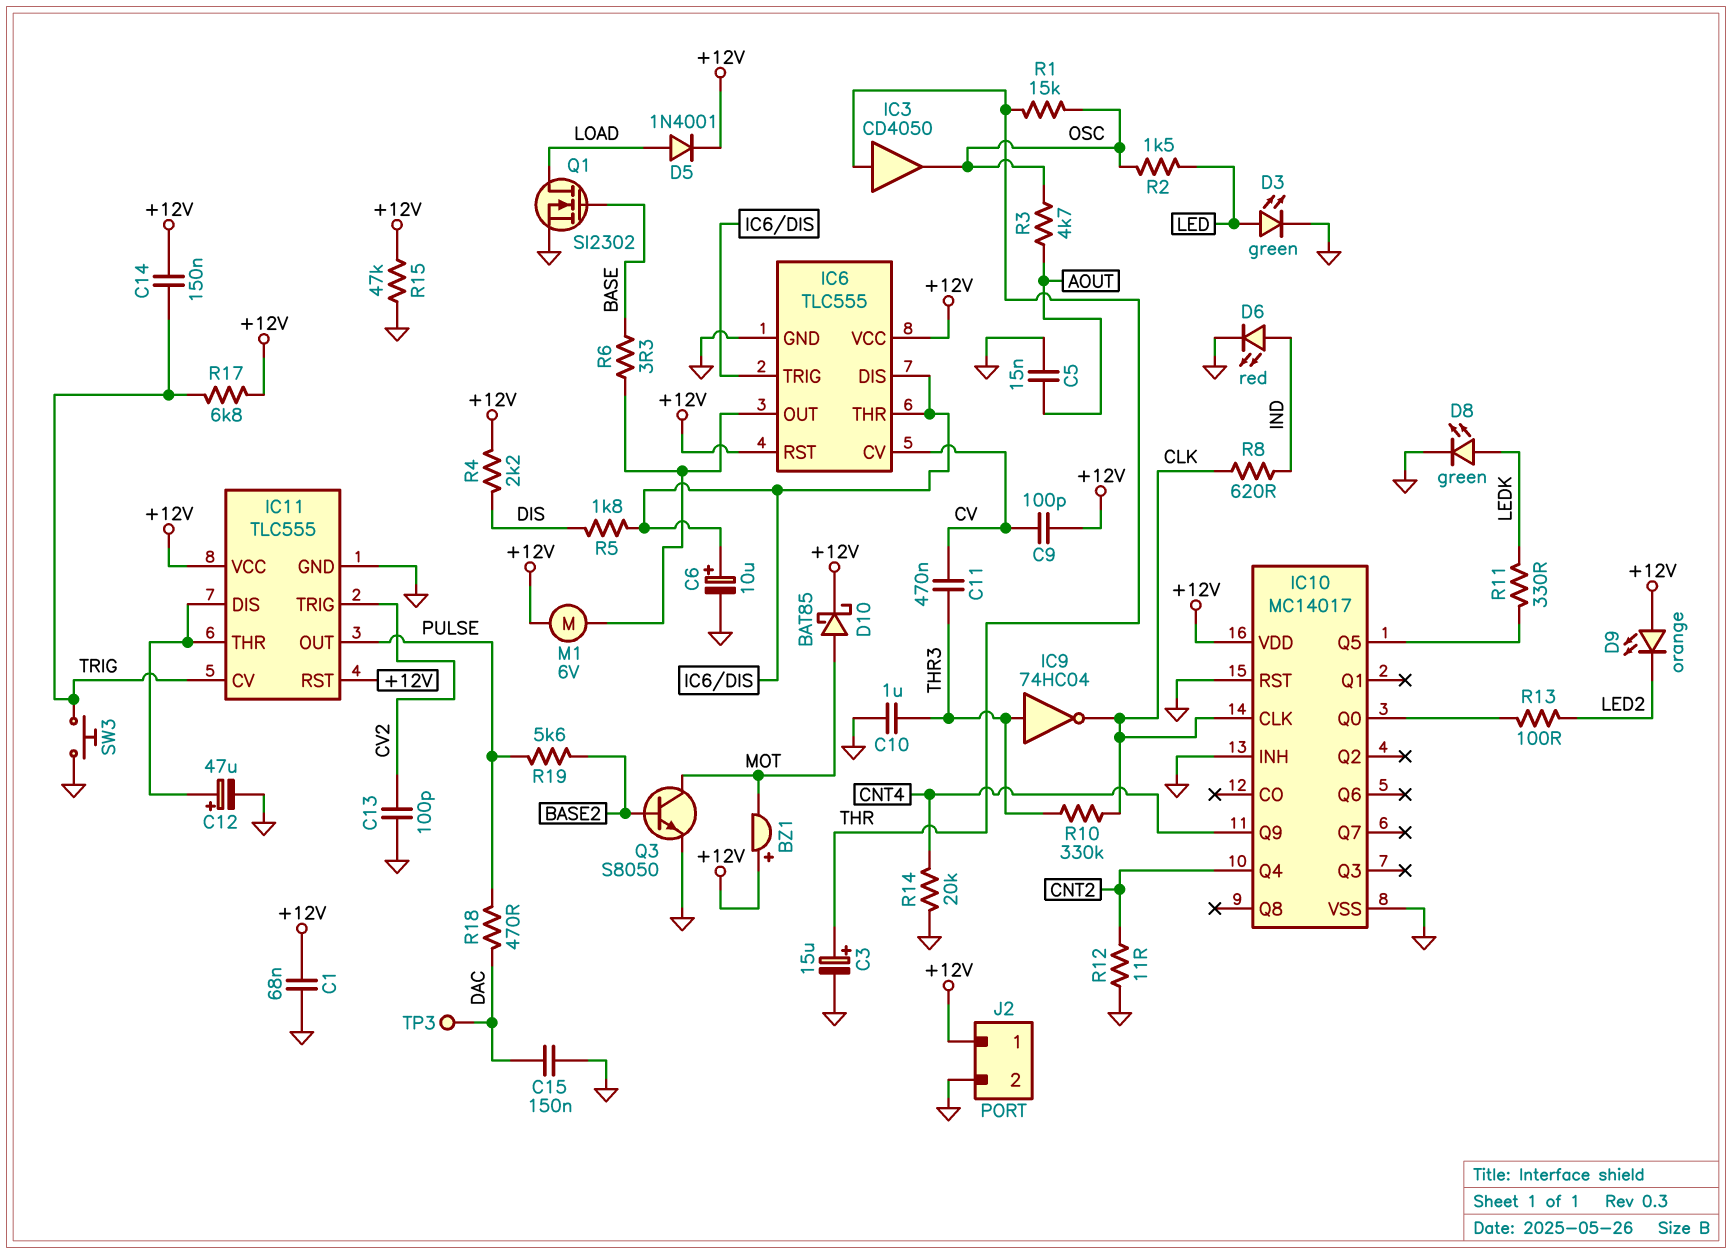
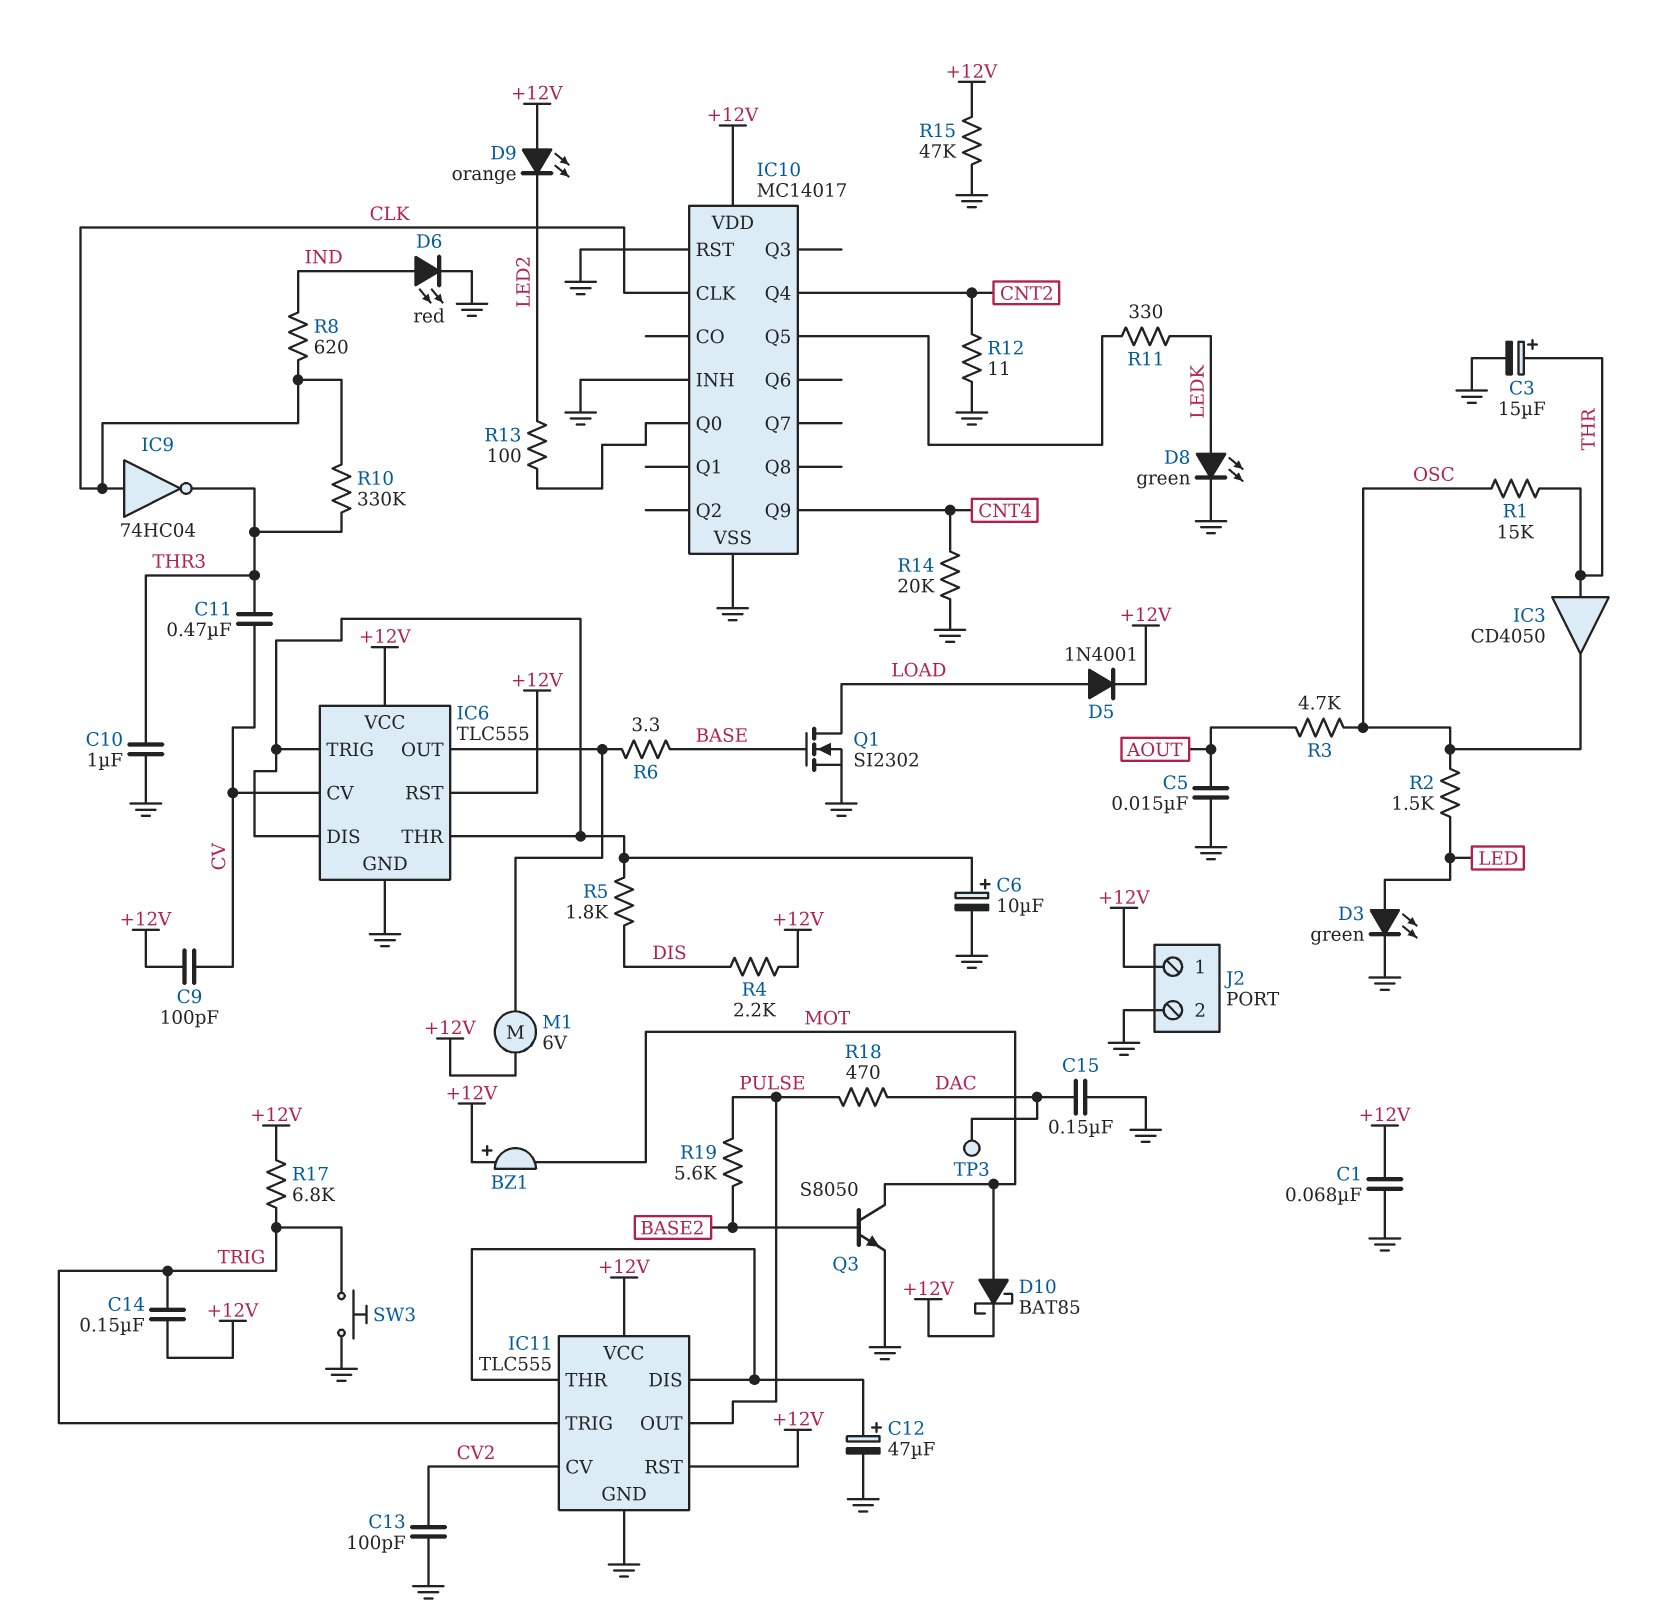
IC9: NOT 74HC04 (in THR3, out CLK) -> NOT 74HC04 (in CLK, out THR3)
IC11 pin CV: TRIG -> CV2
IC11 pin TRIG: CV2 -> TRIG

